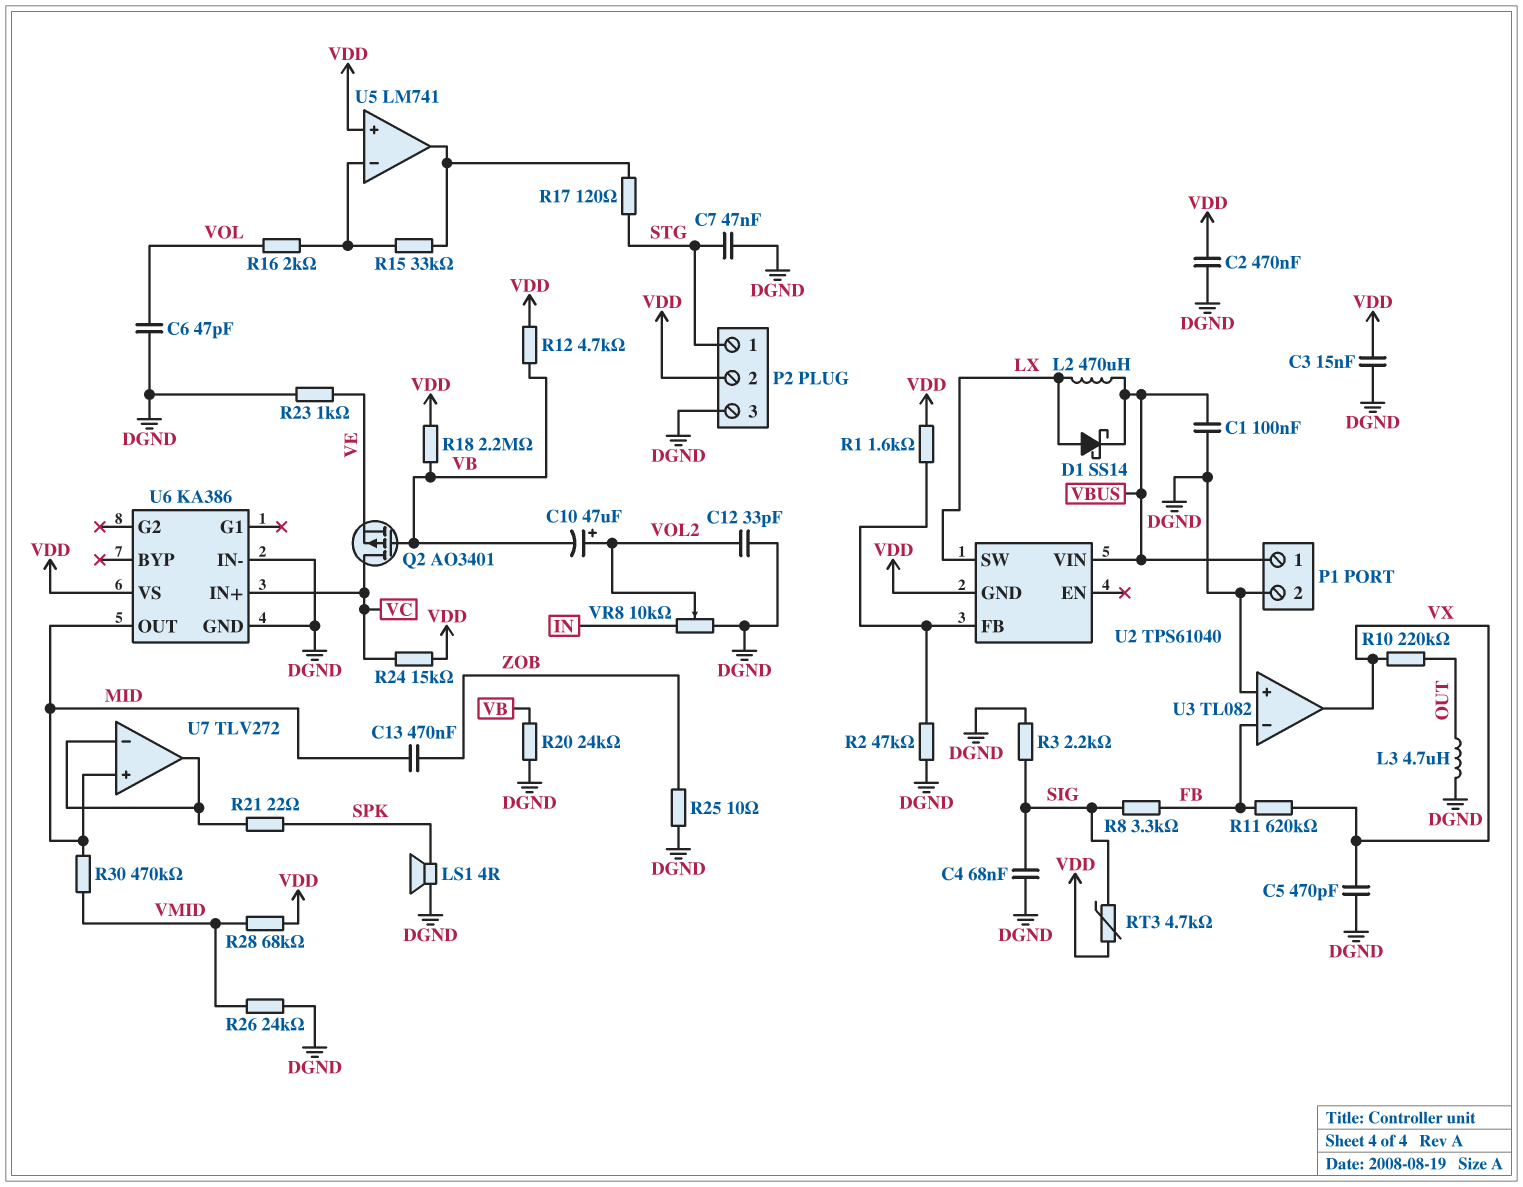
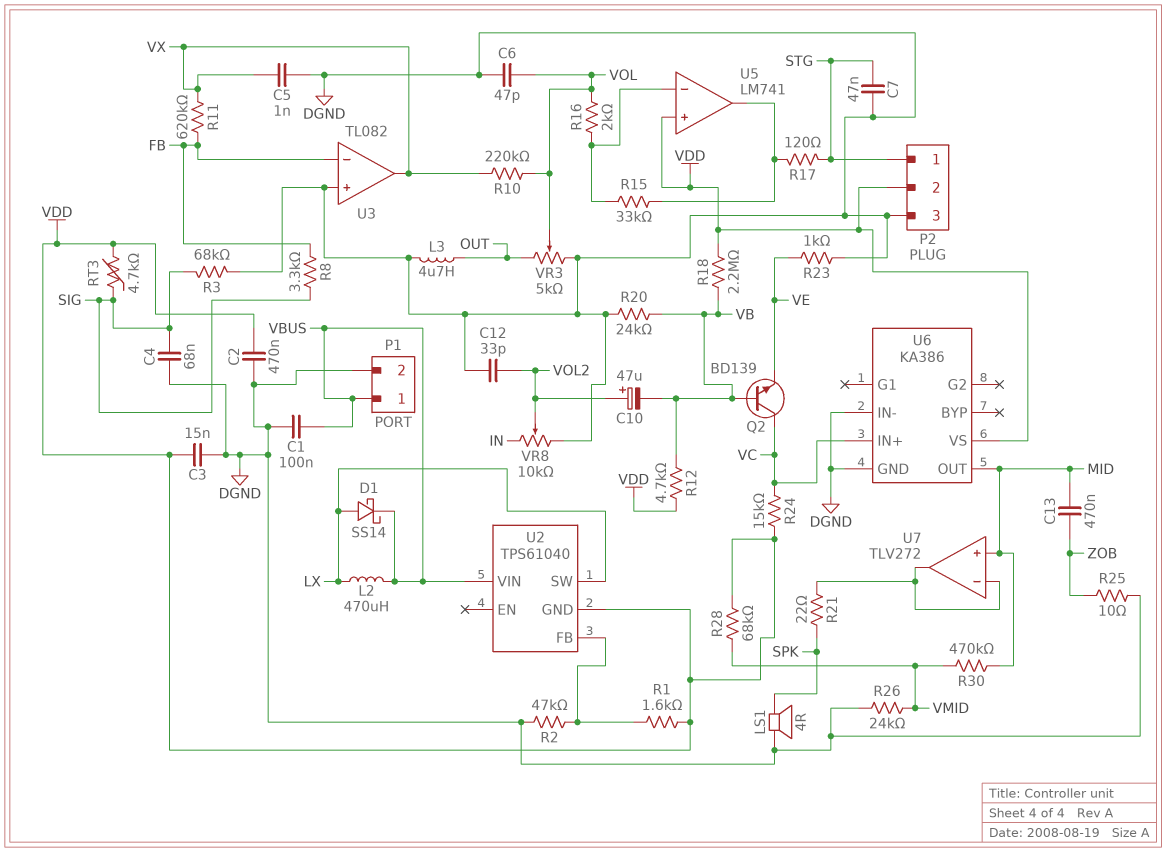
C5: 470pF (DGND, VX) -> 1nF (DGND, VX)
Q2: PMOS AO3401 (G VB, D VC, S VE) -> NPN BD139 (B VB, C VC, E VE)
R3: 2.2k (DGND, SIG) -> 68k (DGND, SIG)
R10: 220k (OUT, VX) -> 220k (VOL, VX)
VR3: none -> 5k (DGND, OUT, wiper VOL)

